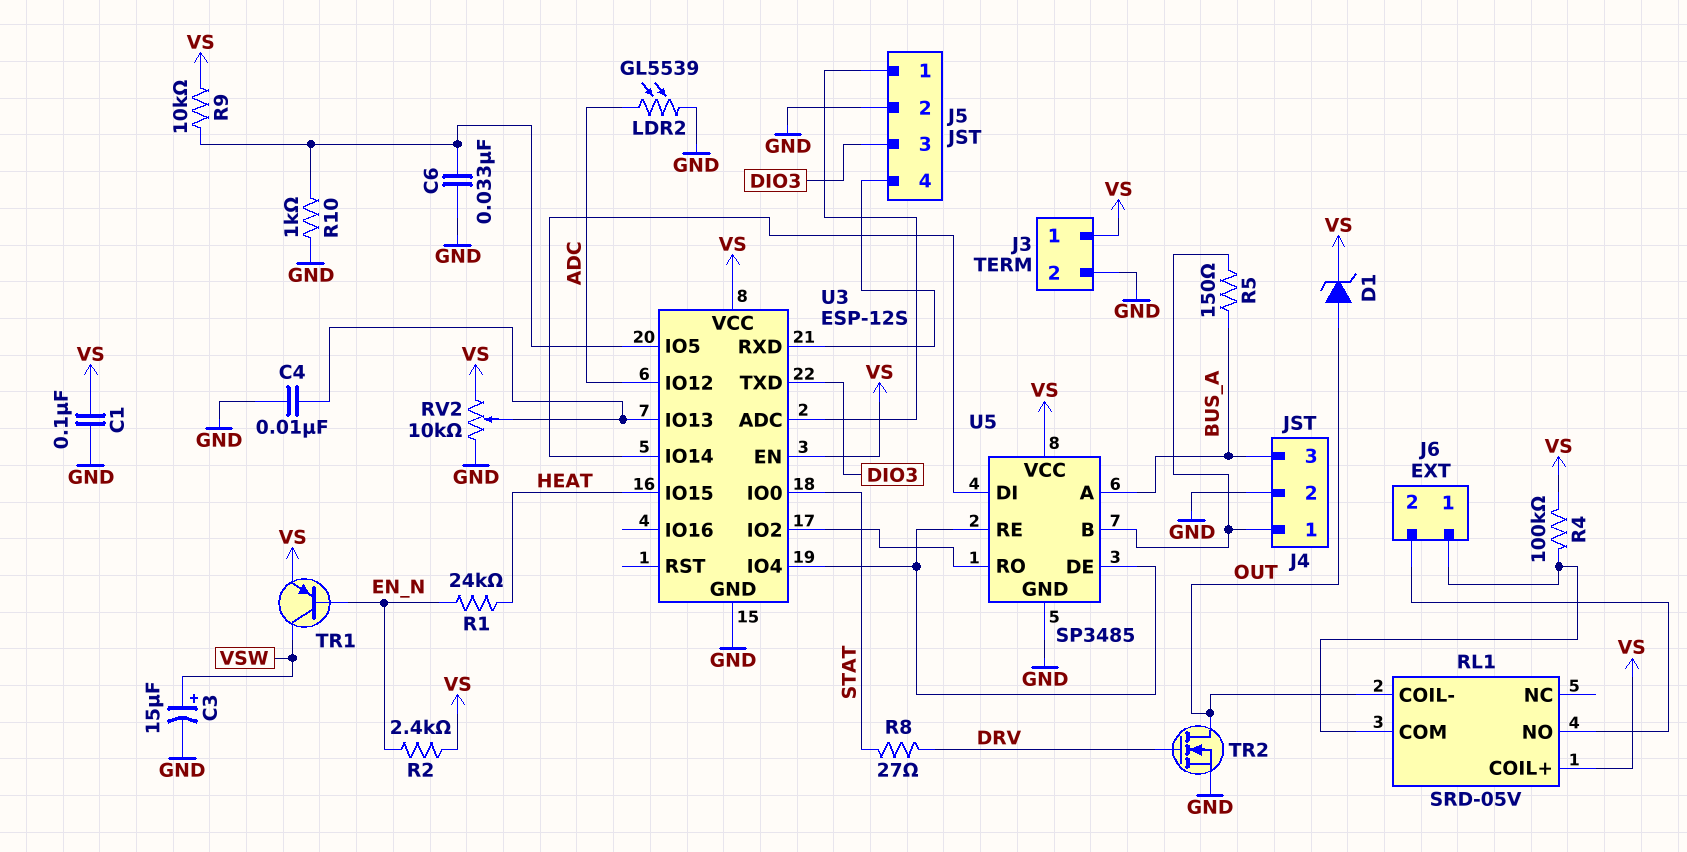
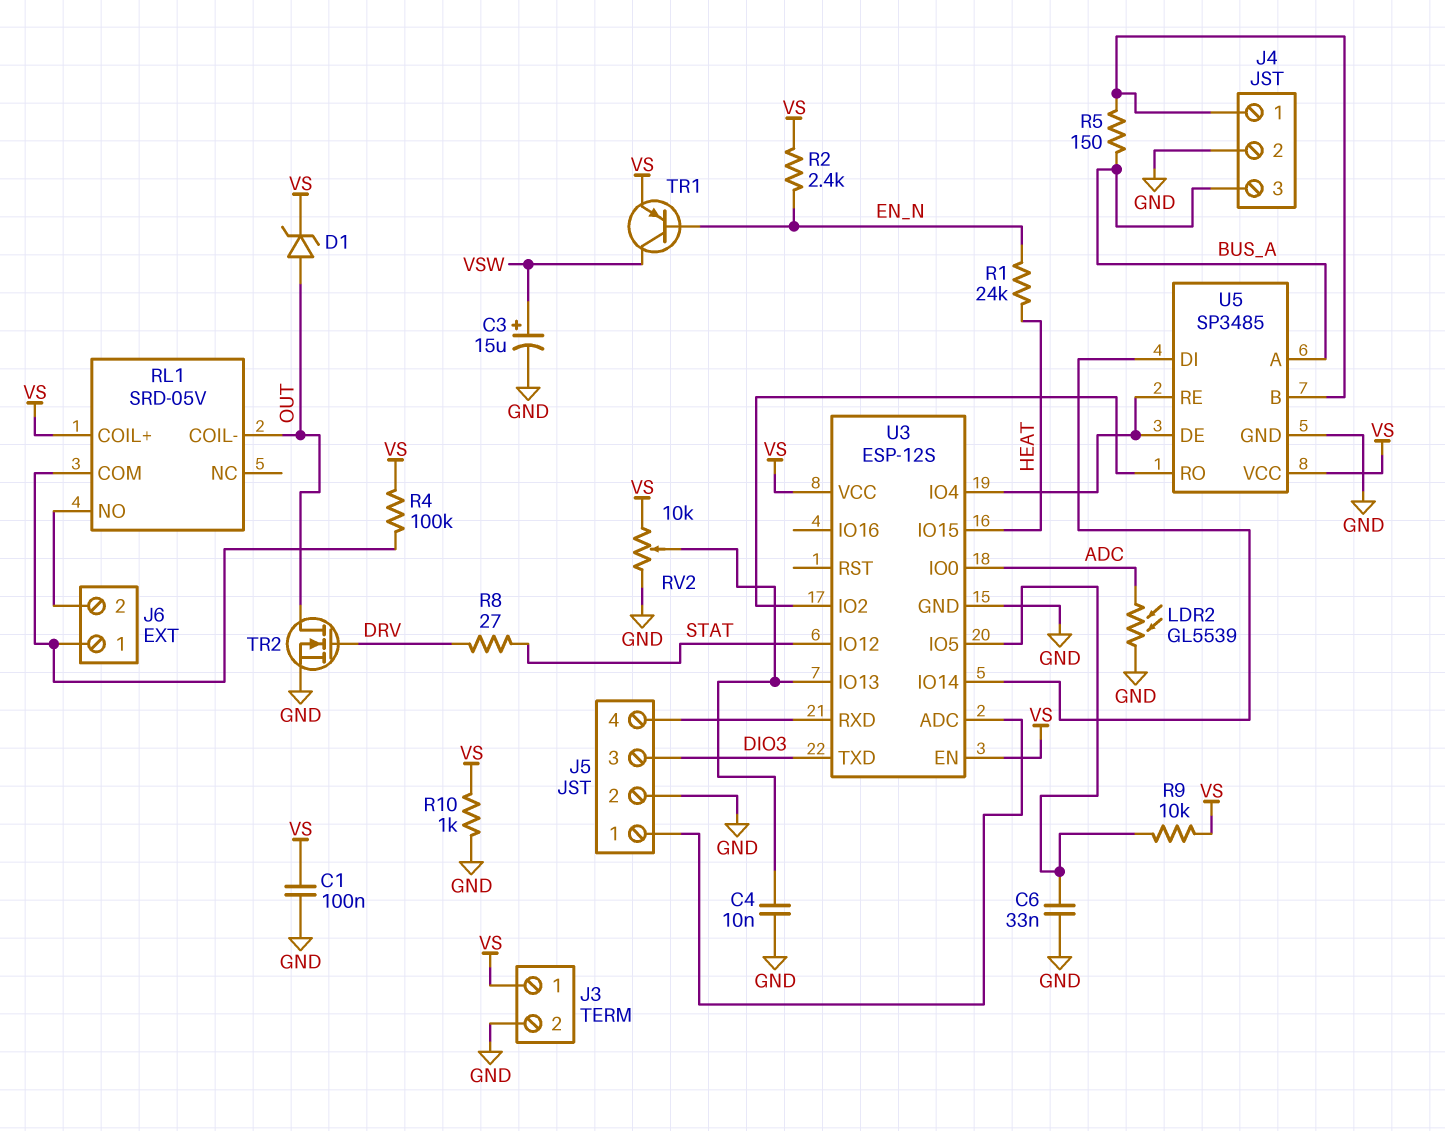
R10: 1k (GND, U3/IO5) -> 1k (GND, VS)
U3 pin IO0: STAT -> ADC
U3 pin IO12: ADC -> STAT

